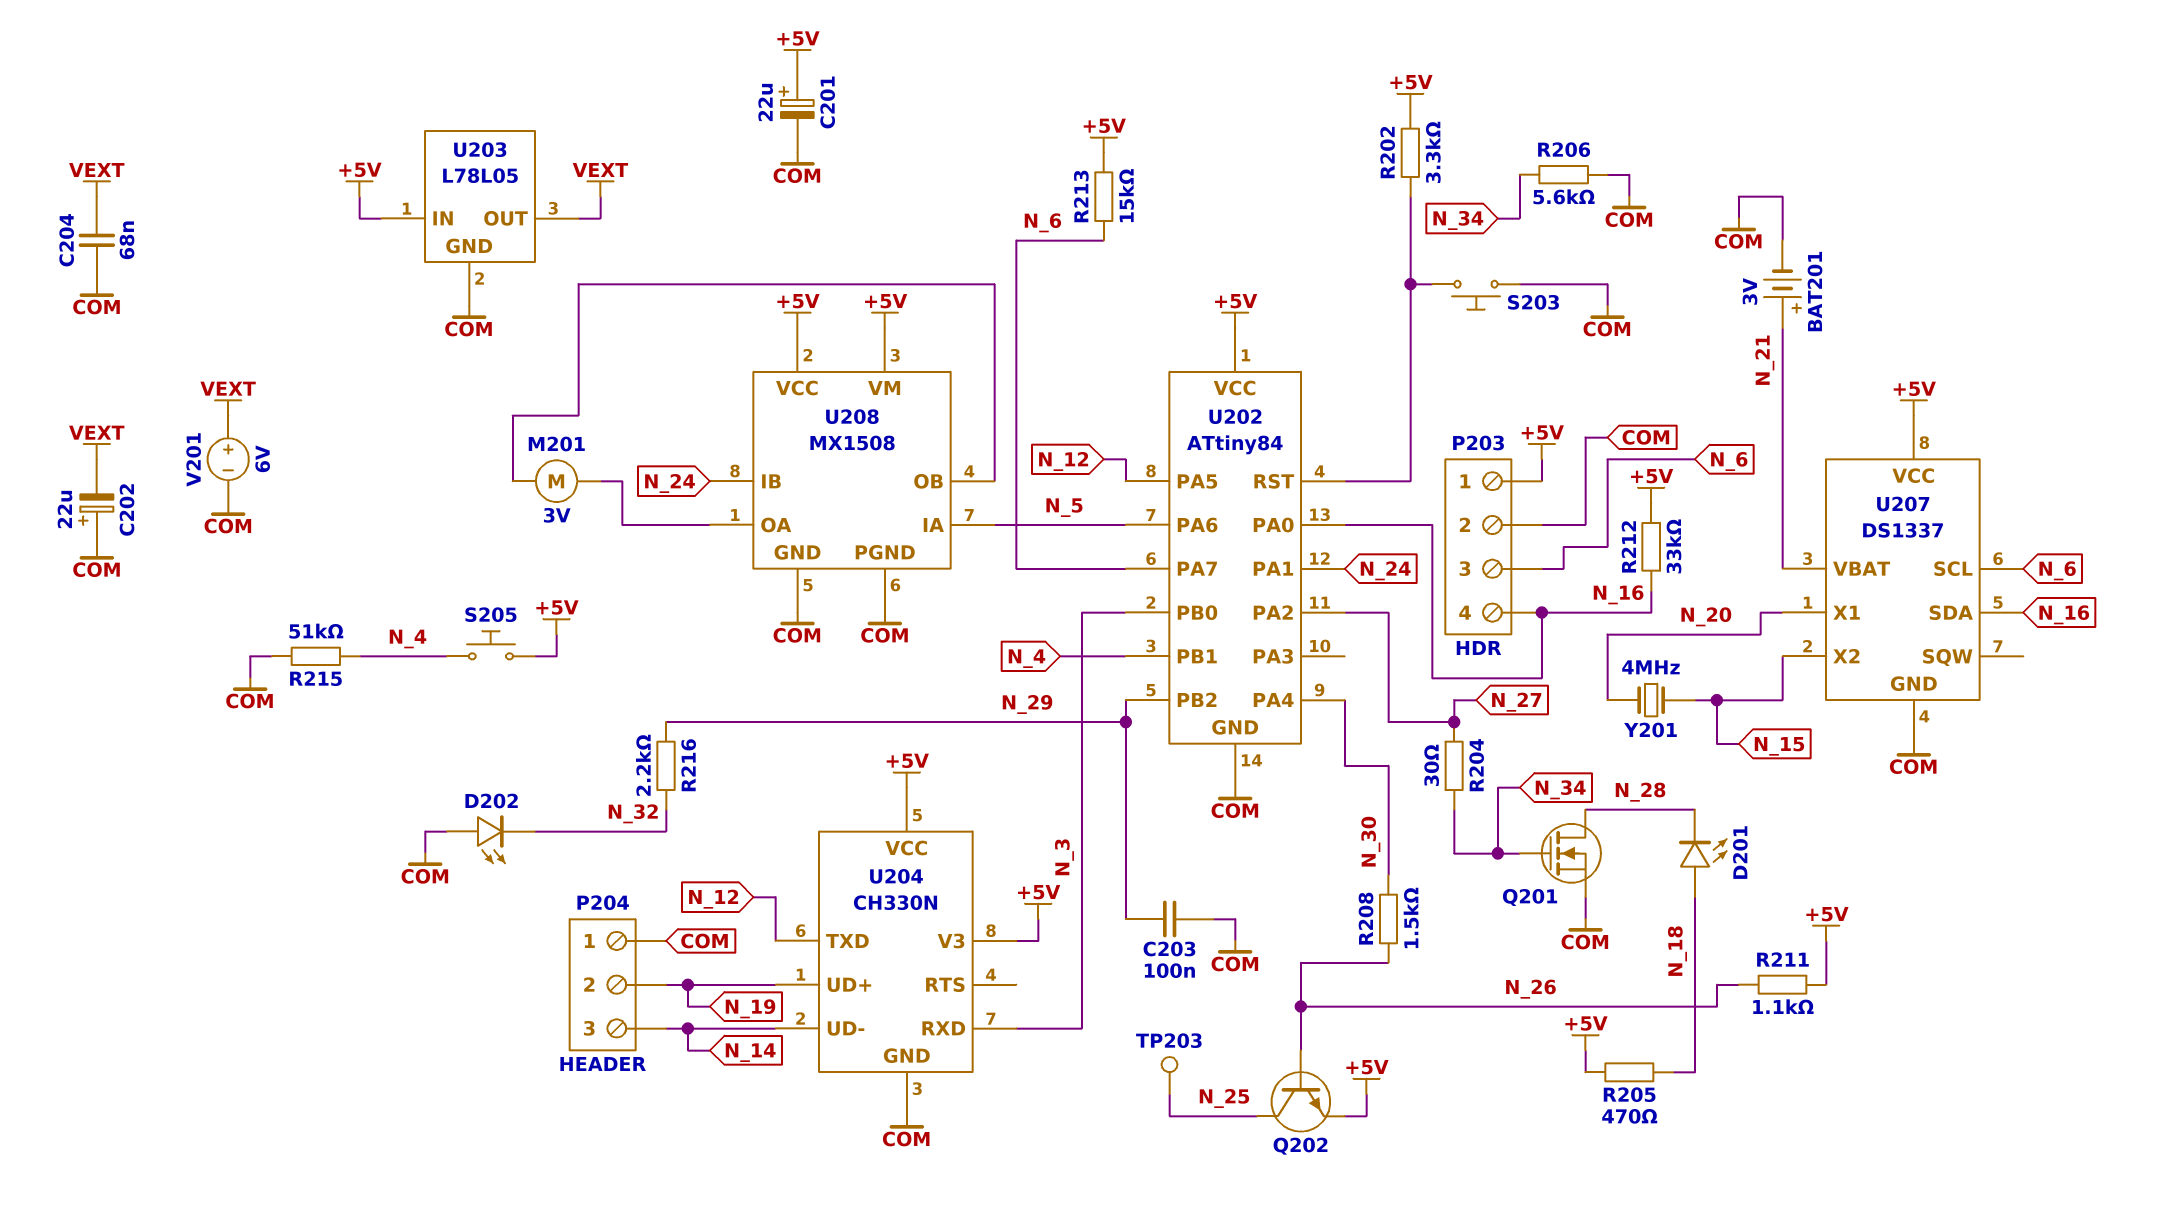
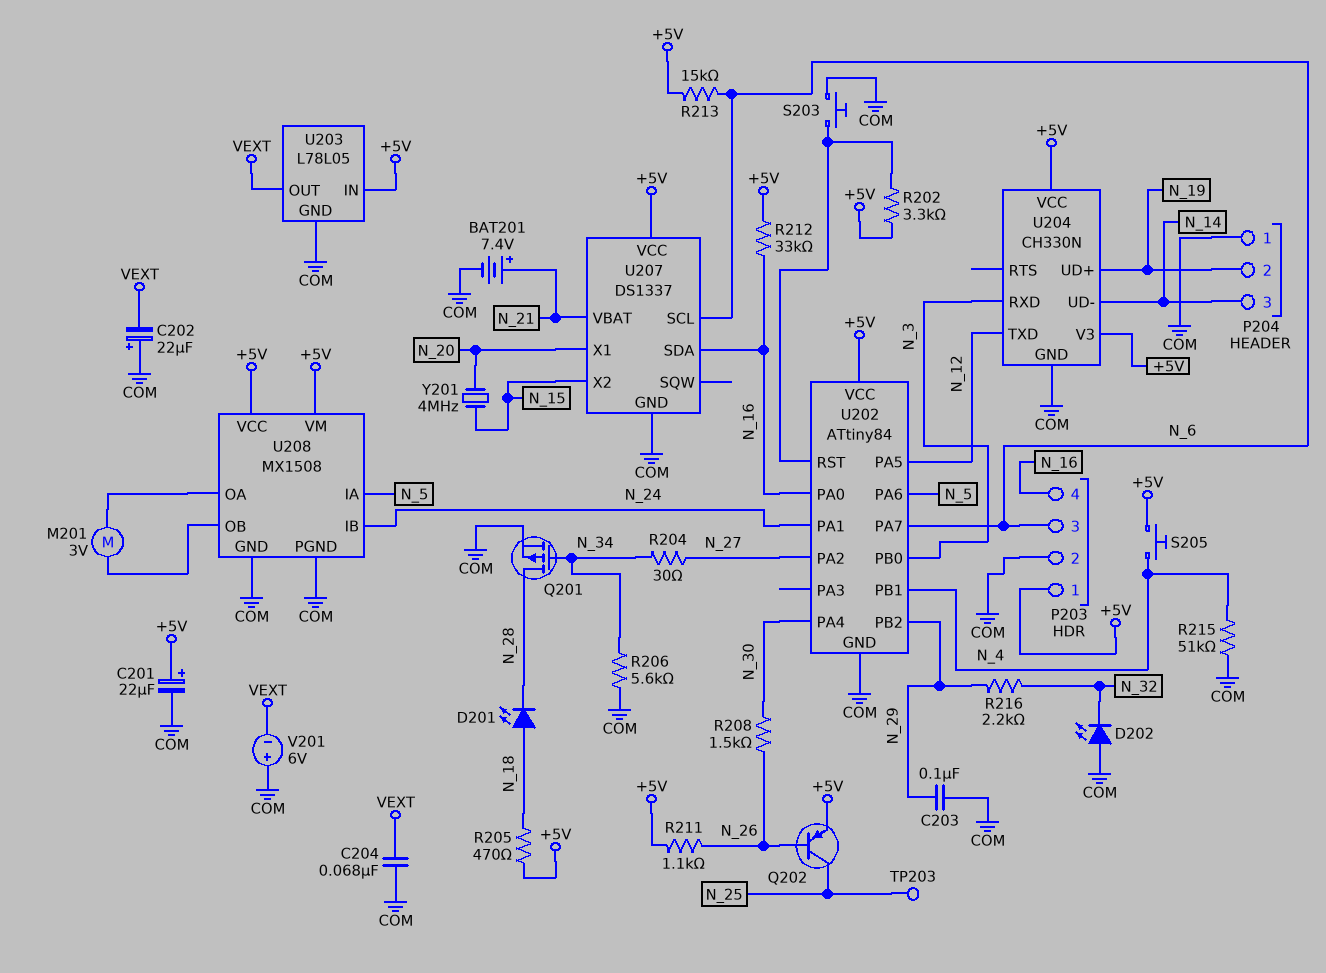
BAT201: 3V (plus N_21, minus COM) -> 7.4V (plus N_21, minus COM)
Q201: NMOS (G N_34, D N_28, S COM) -> PMOS (G N_34, D N_28, S COM)
Q202: NPN (B N_26, C N_25, E +5V) -> PNP (B N_26, C N_25, E +5V)
V201: 6V (plus VEXT, minus COM) -> 6V (plus COM, minus VEXT)

